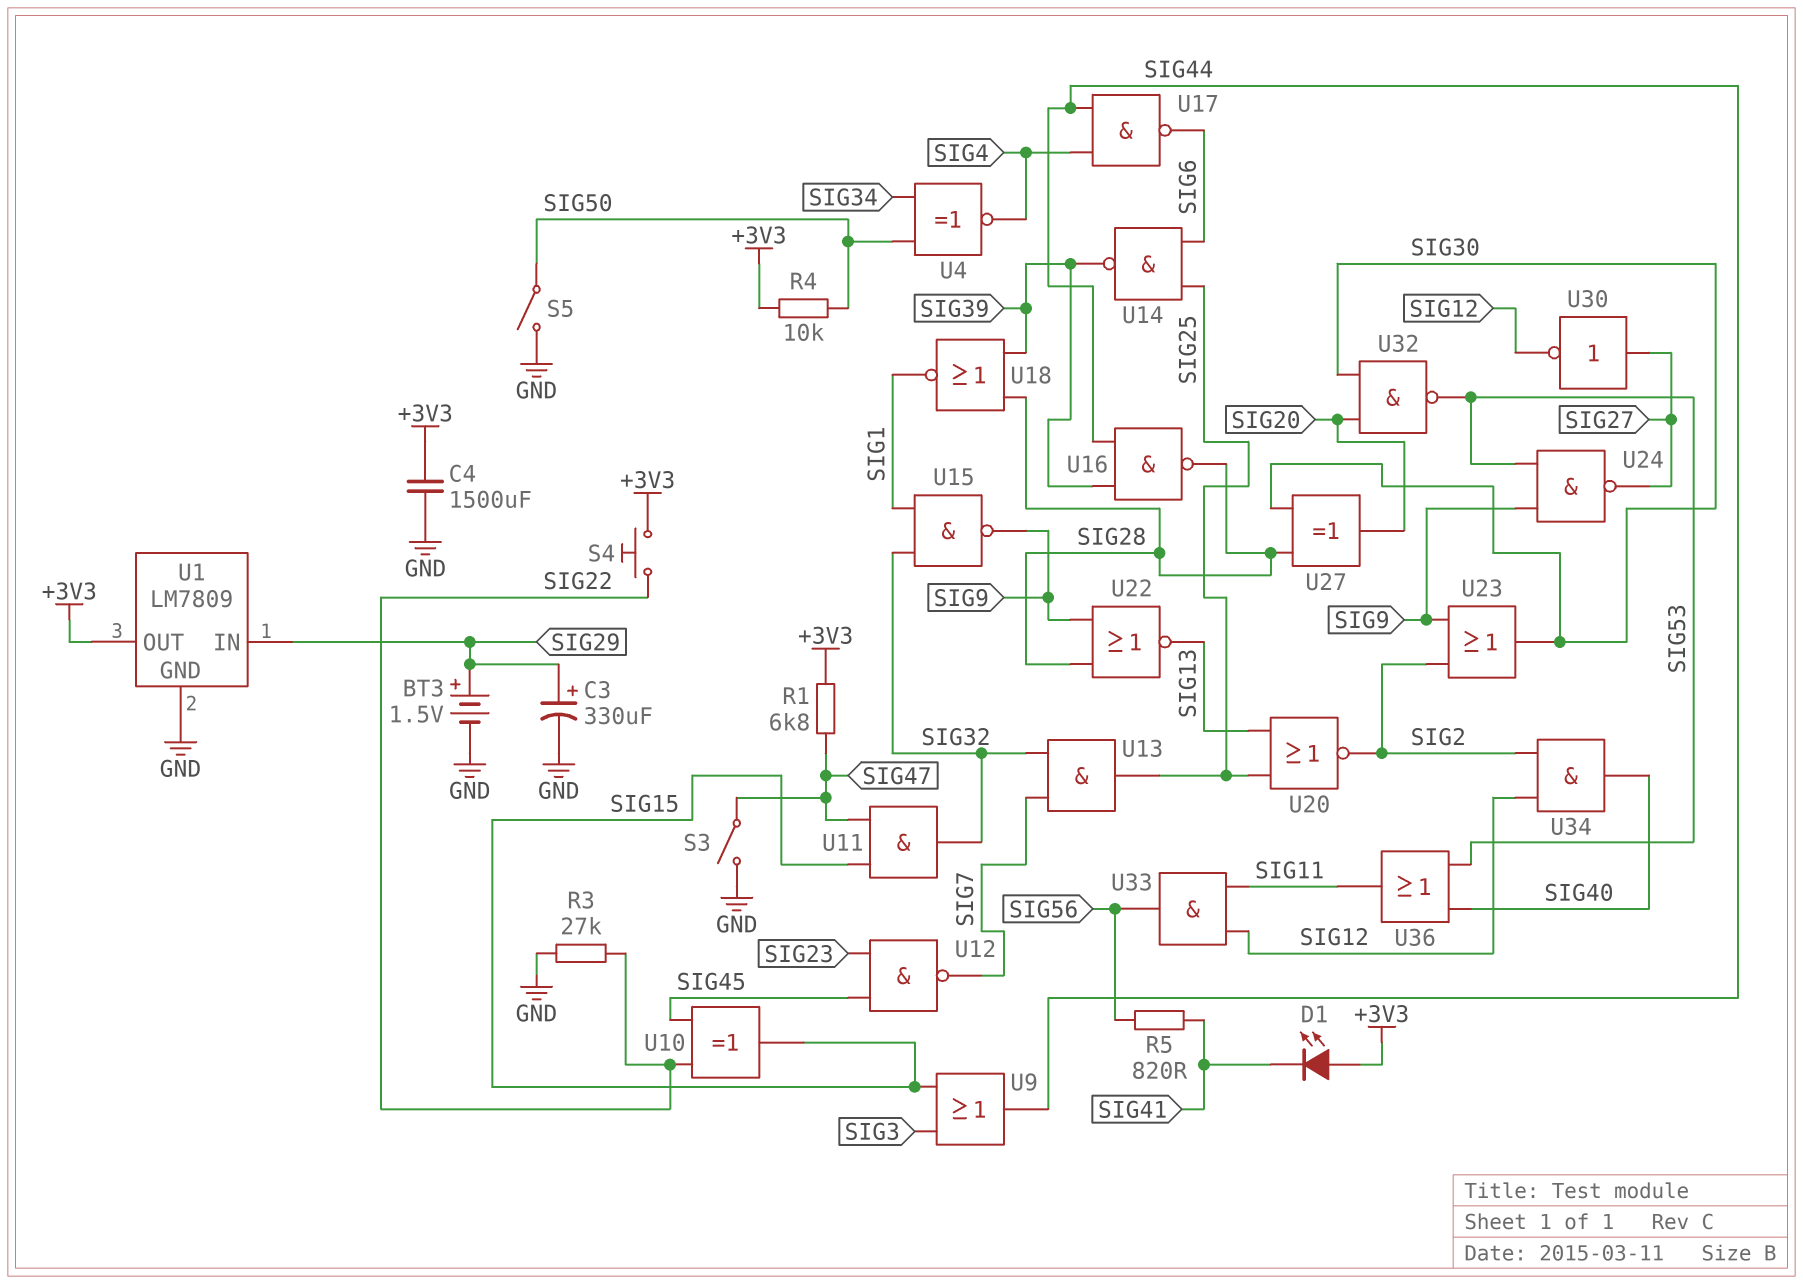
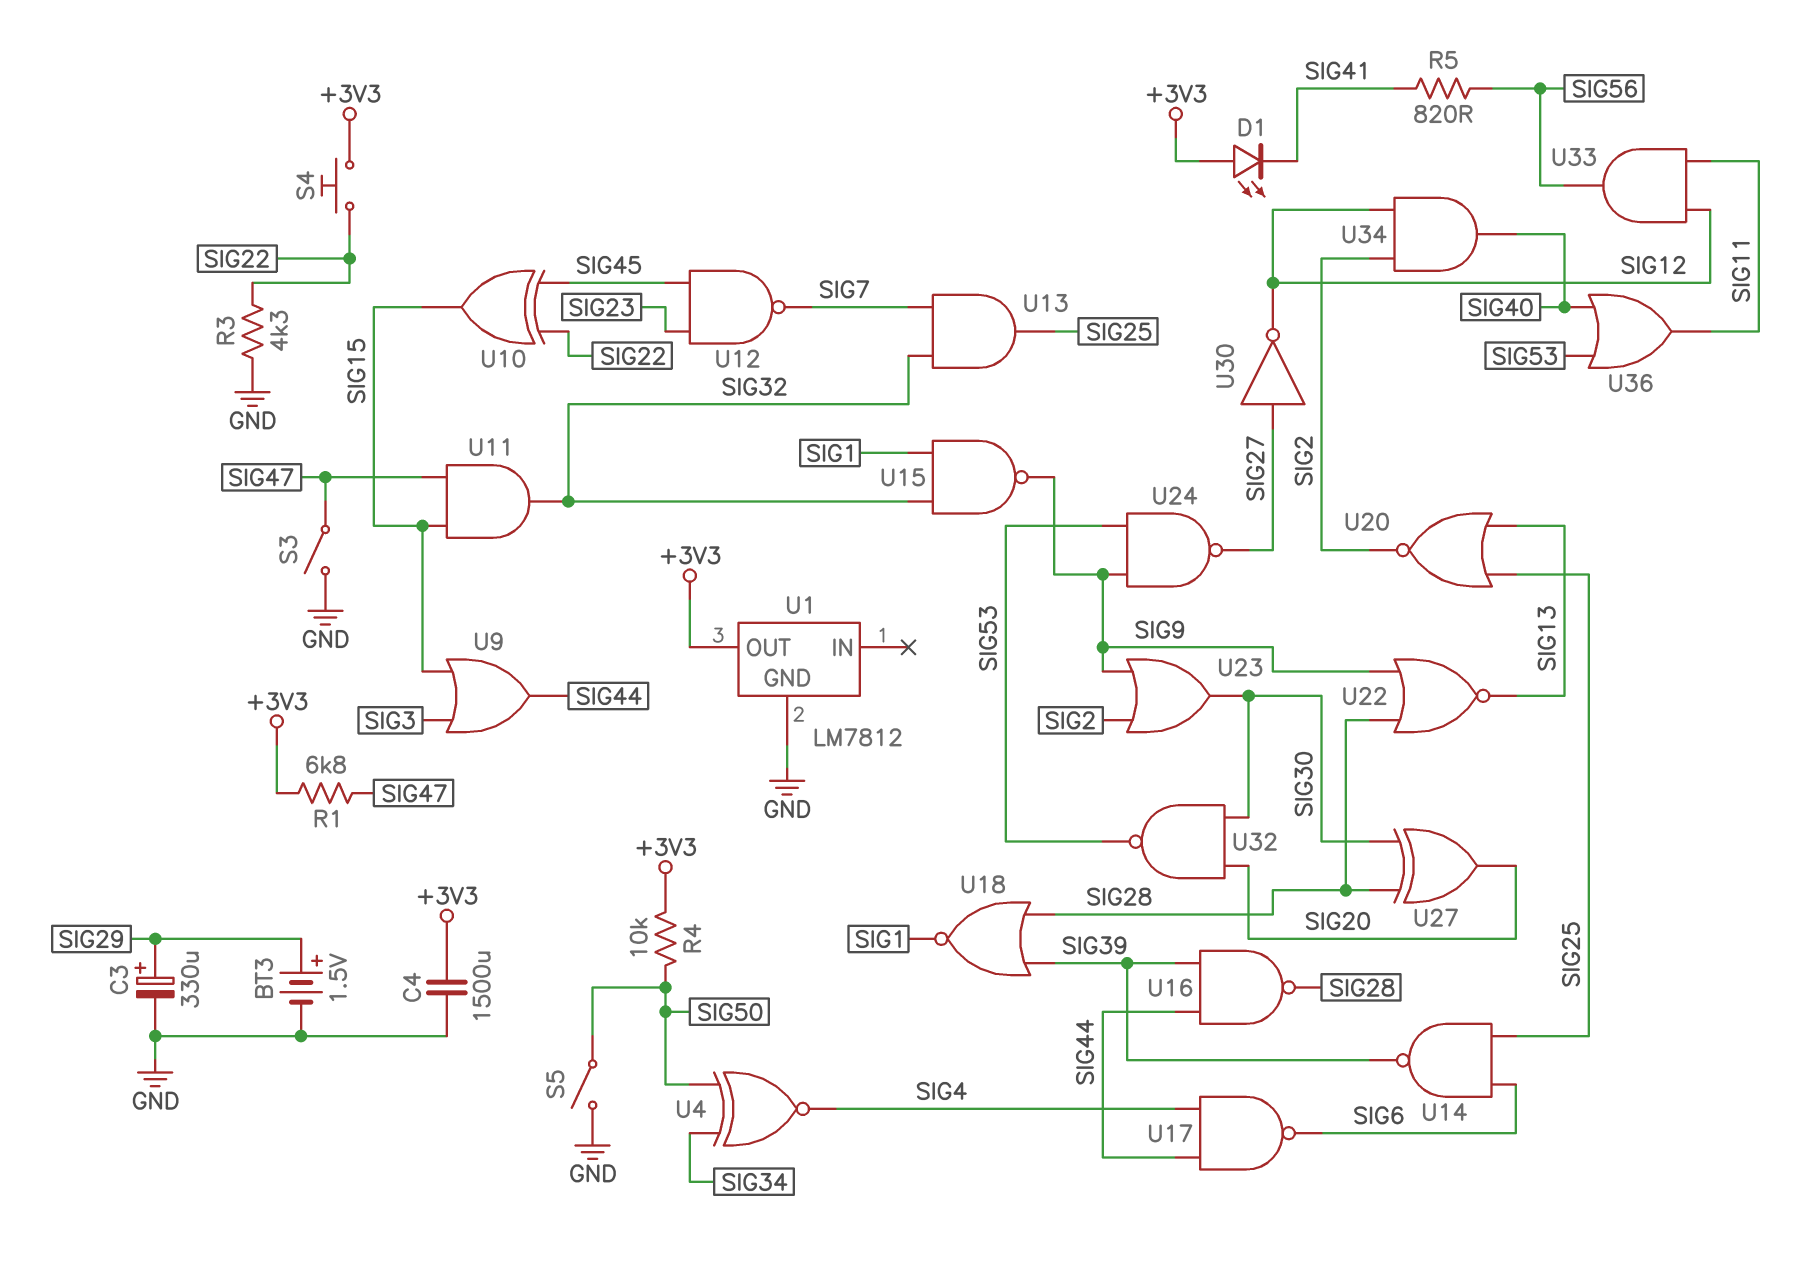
R3: 27k (GND, SIG22) -> 4.3k (GND, SIG22)
U1: LM7809 -> LM7812
U1 pin IN: SIG29 -> none

